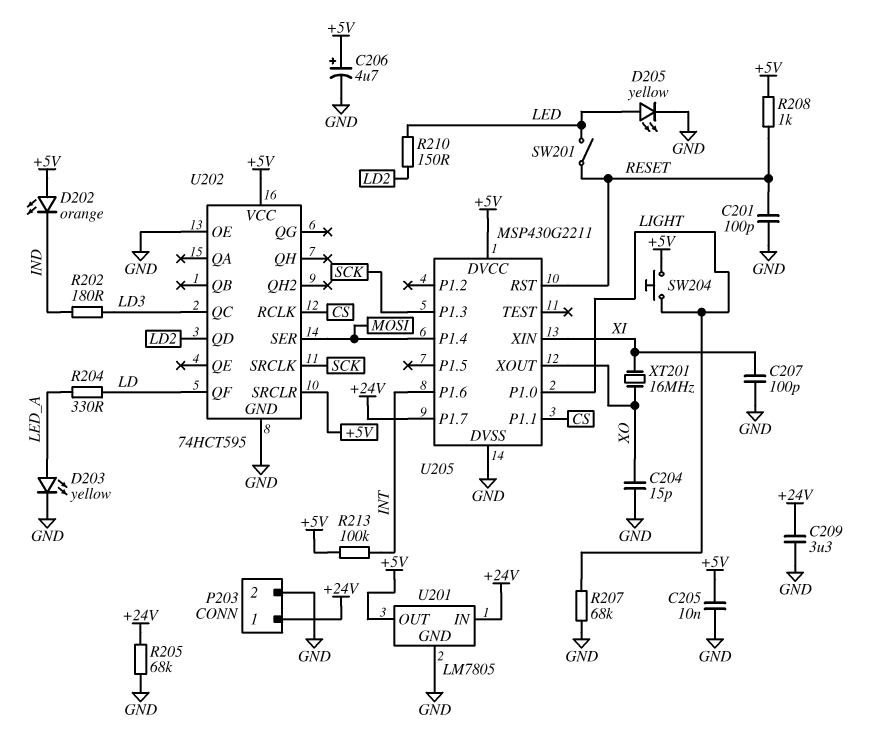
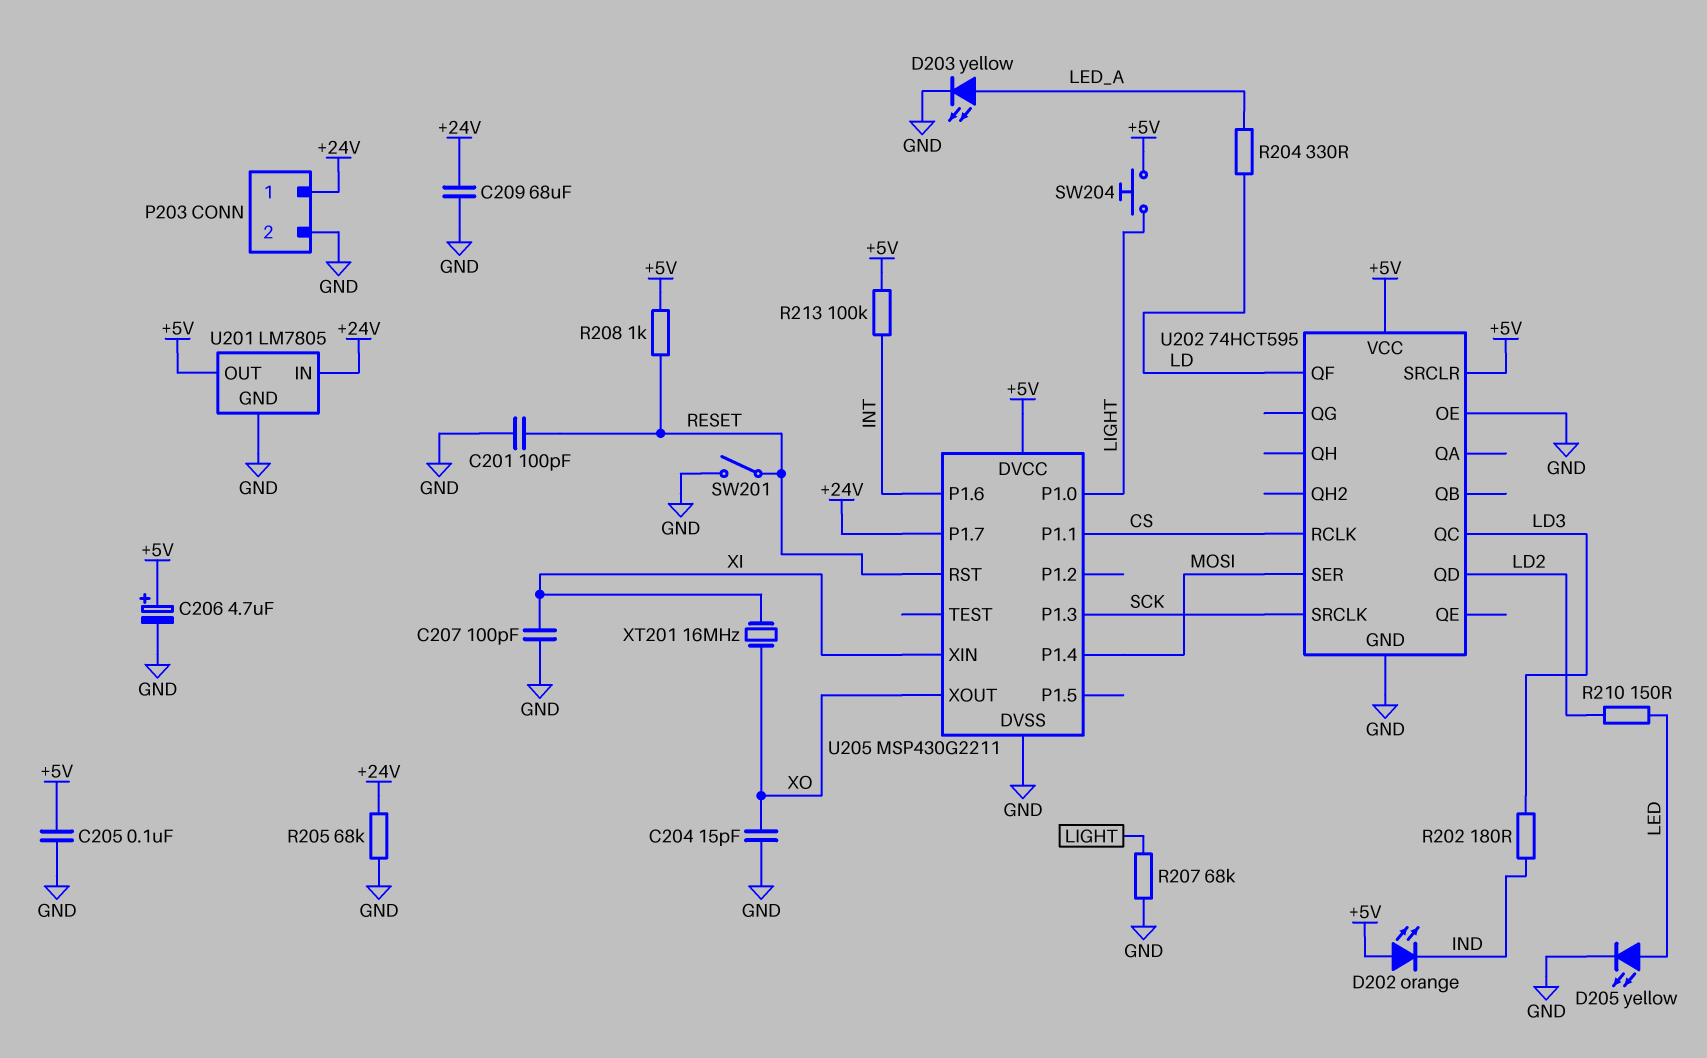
C205: 10nF (+5V, GND) -> 100nF (+5V, GND)
C209: 3.3uF (+24V, GND) -> 68uF (+24V, GND)
SW201: switch (LED, RESET) -> switch (GND, RESET)

